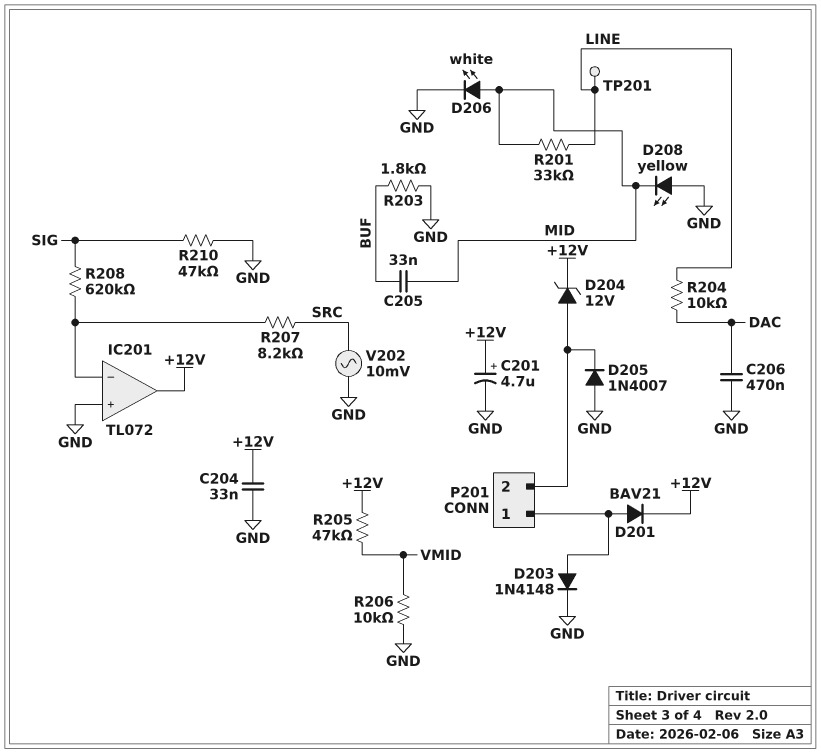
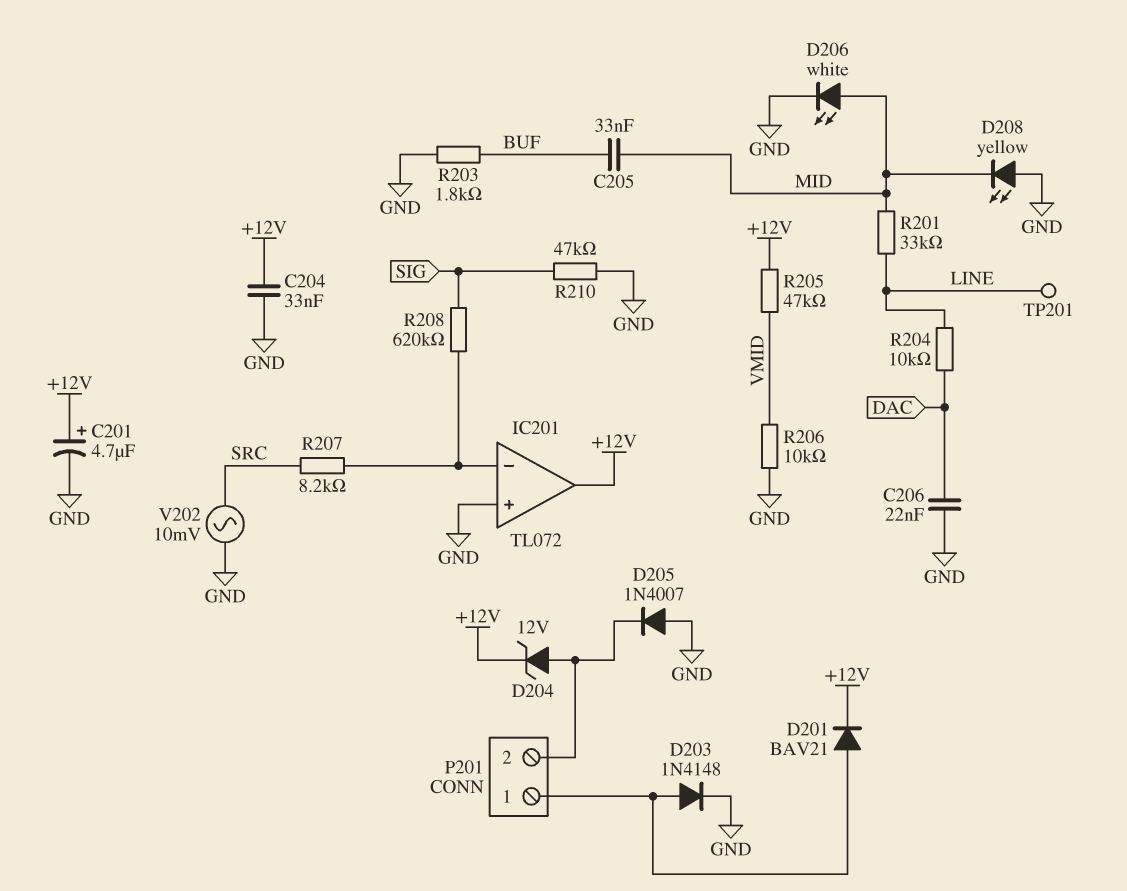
C206: 470nF (DAC, GND) -> 22nF (DAC, GND)

